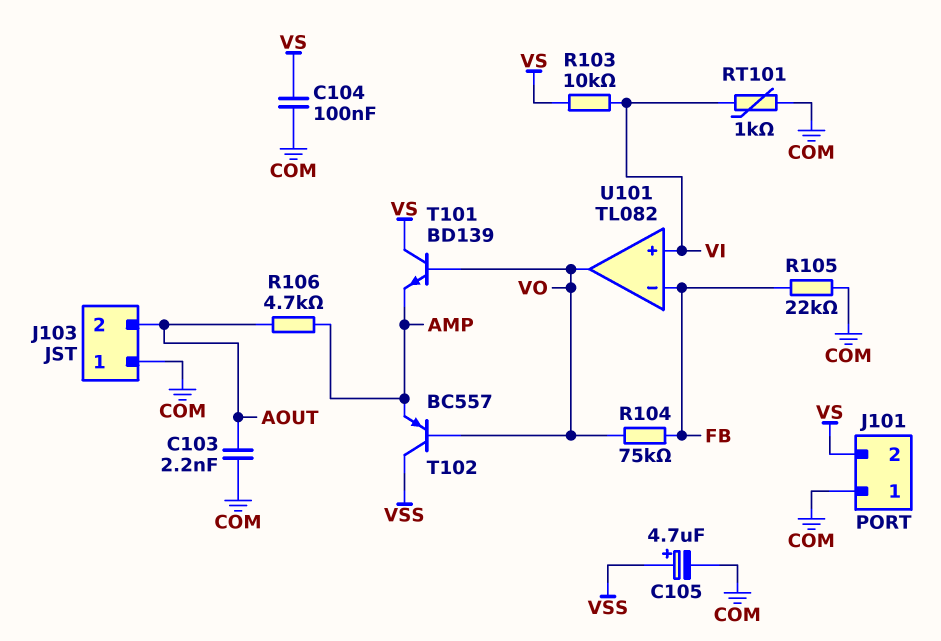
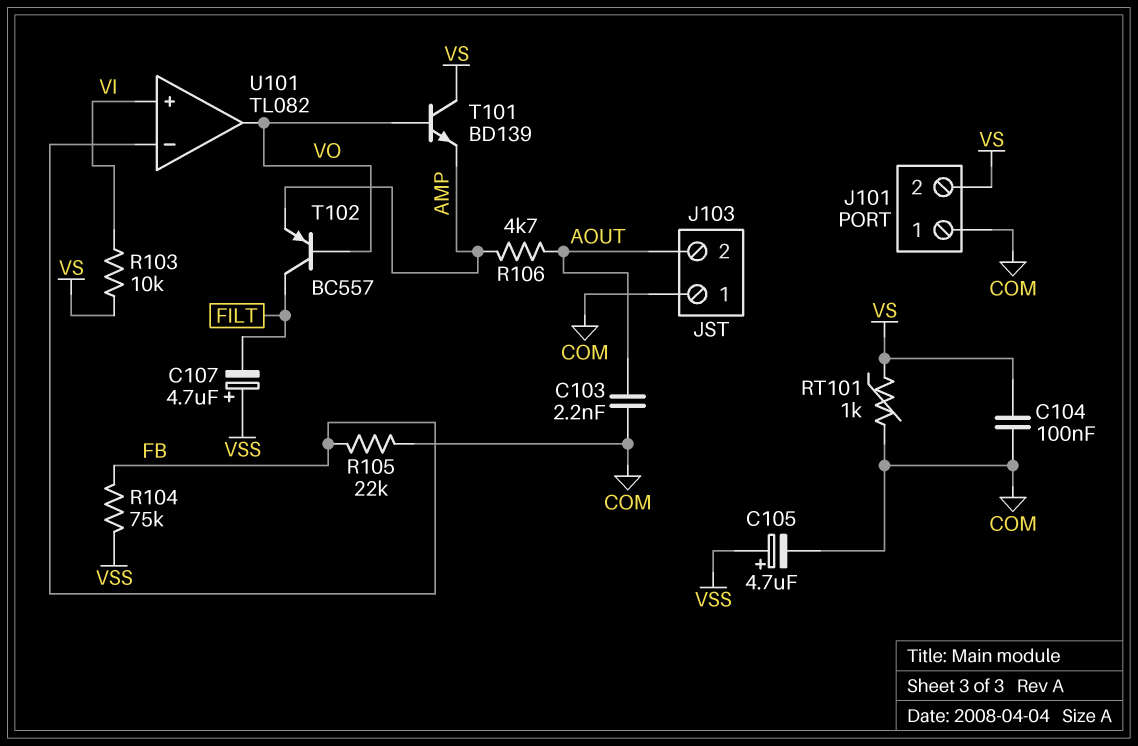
C107: none -> 4.7uF (plus VSS, minus FILT)
R104: 75k (FB, VO) -> 75k (FB, VSS)
RT101: 1k (COM, VI) -> 1k (COM, VS)
T102: PNP BC557 (B VO, C VSS, E AMP) -> PNP BC557 (B VO, C FILT, E AMP)

